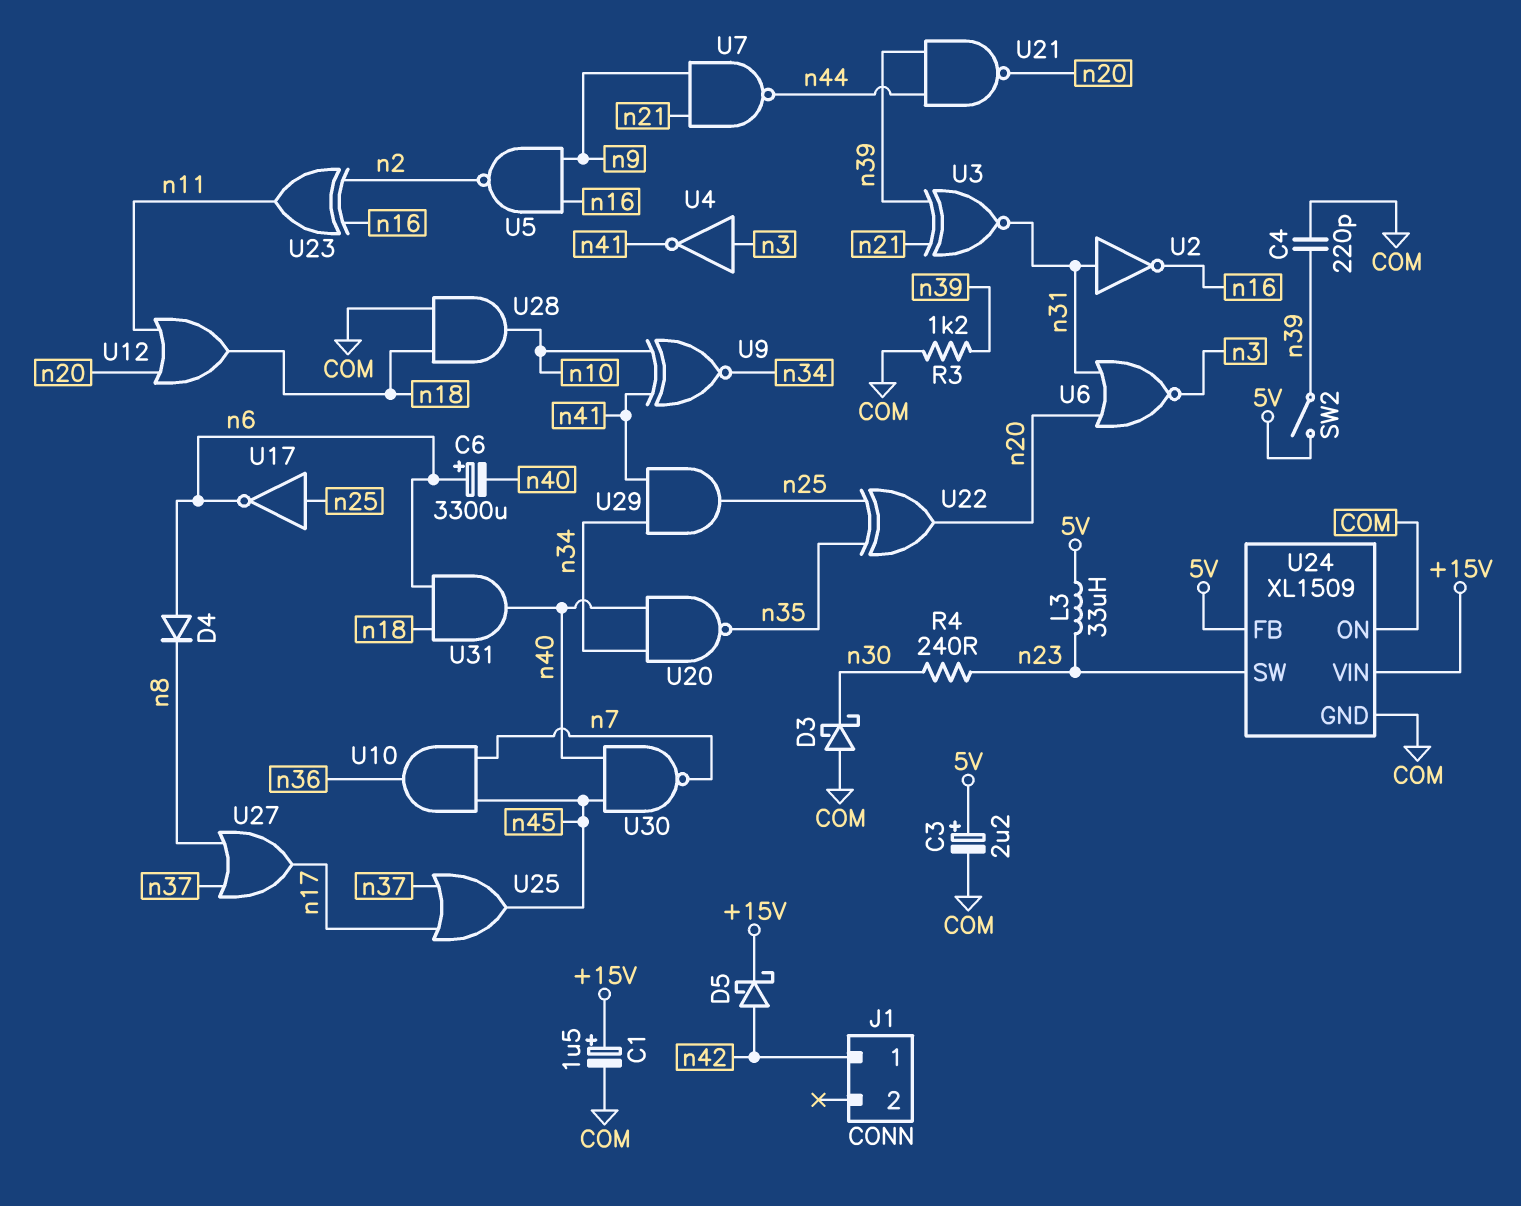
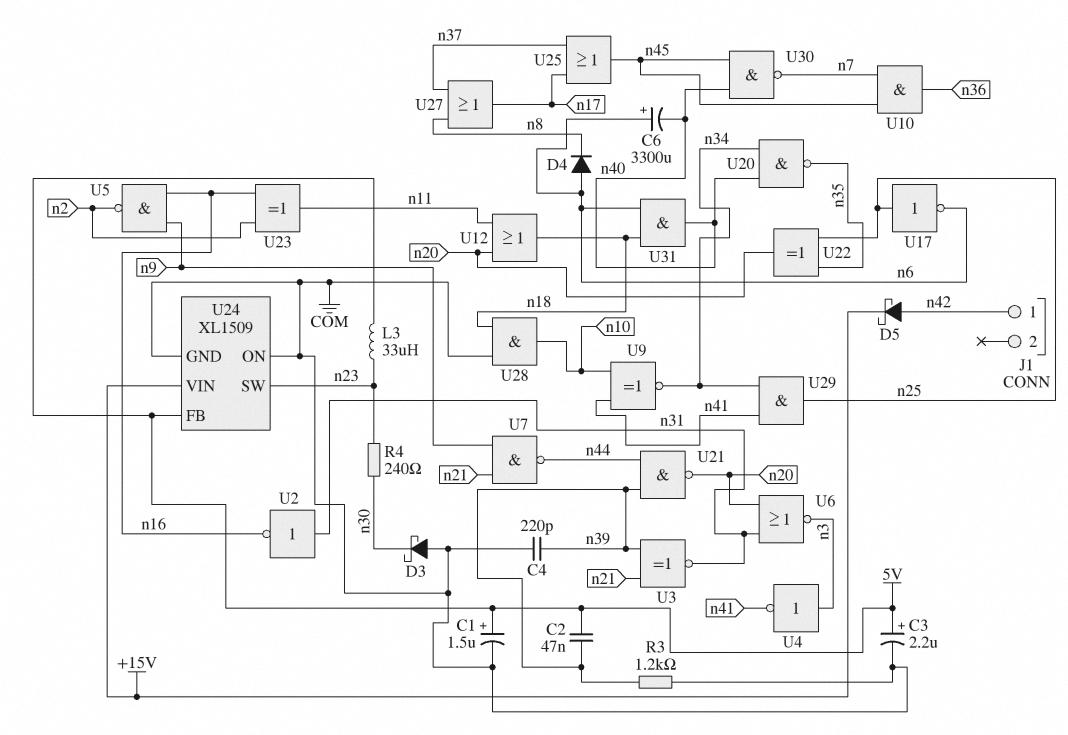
C1: 1.5uF (plus +15V, minus COM) -> 1.5uF (plus 5V, minus COM)
C2: none -> 47nF (5V, n39)
SW2: switch (5V, n39) -> none

